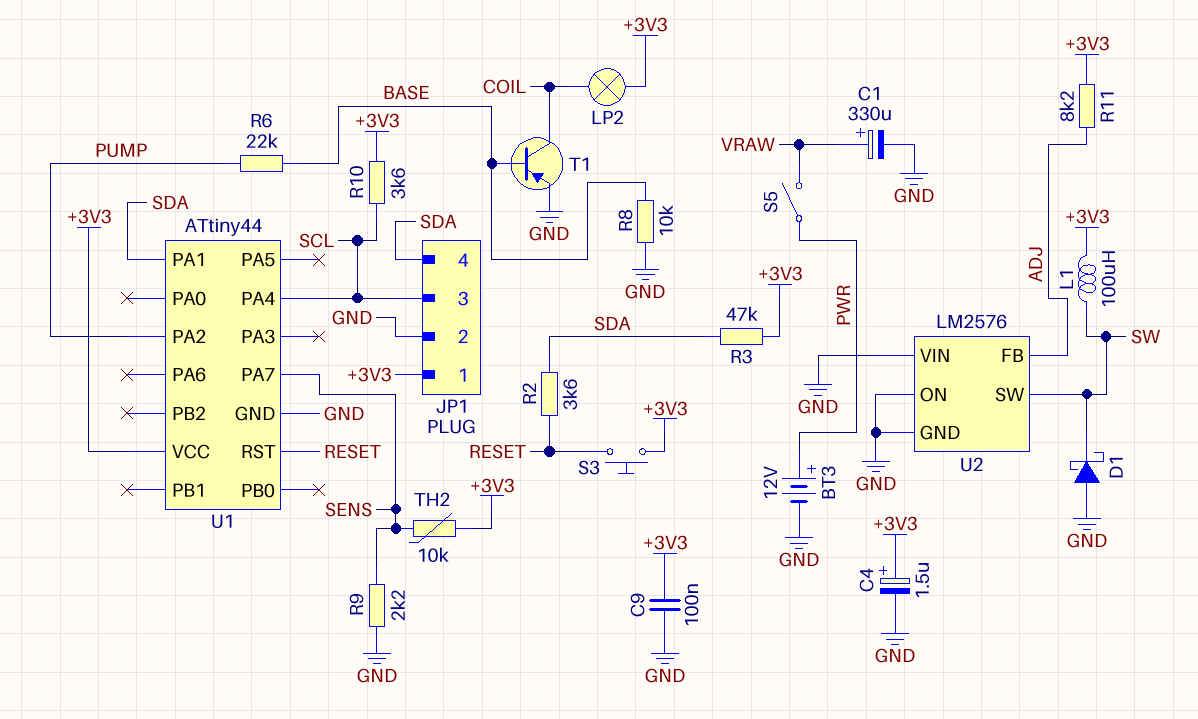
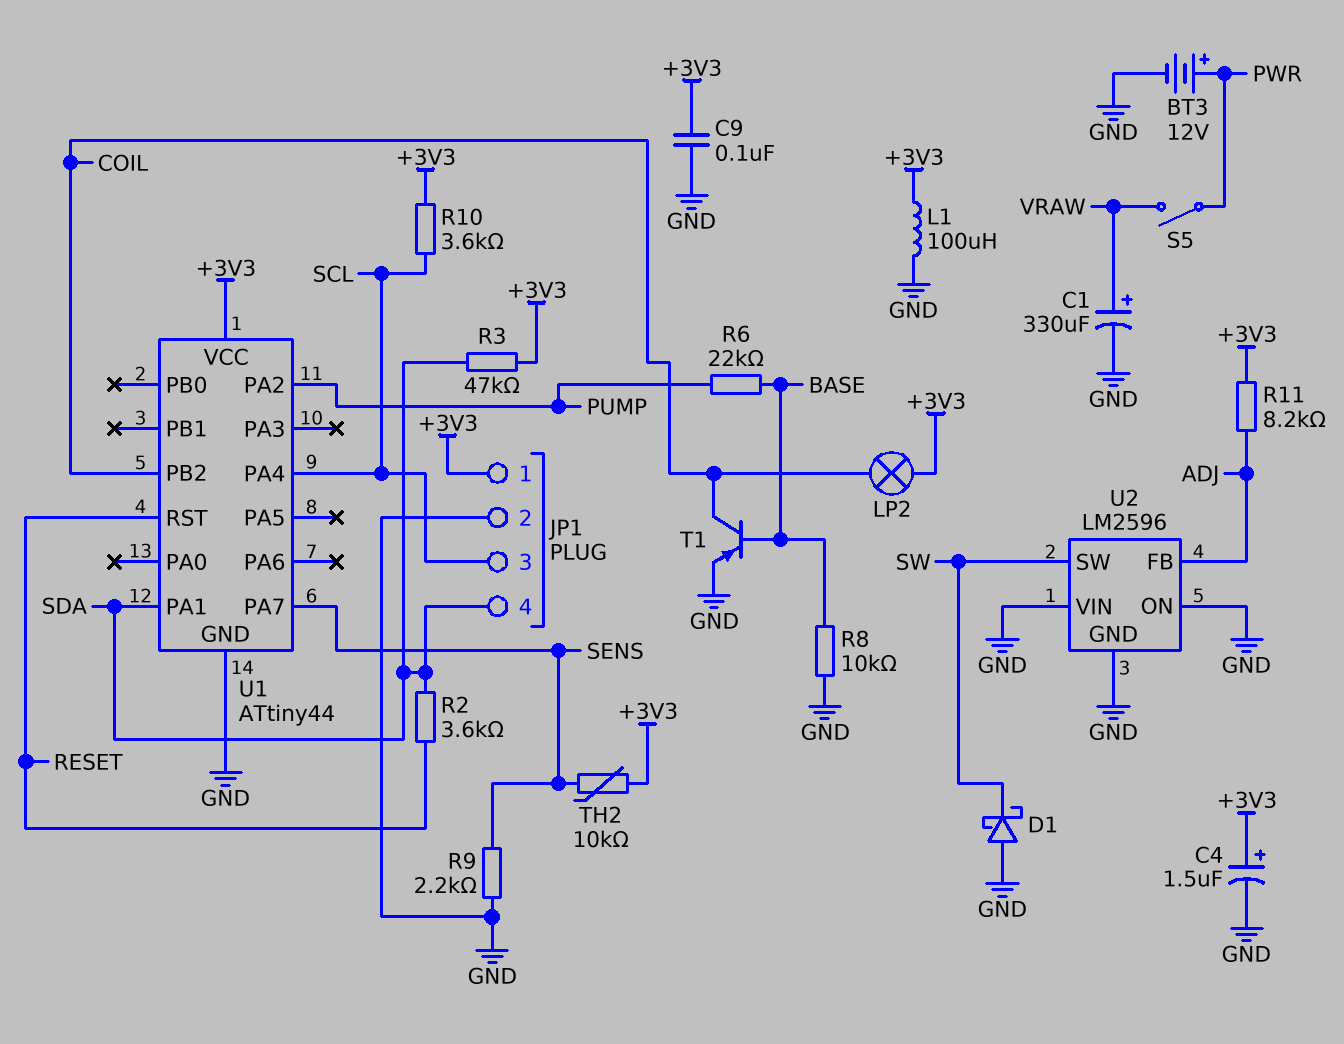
L1: 100uH (+3V3, SW) -> 100uH (+3V3, GND)
S3: button (+3V3, RESET) -> none
U1 pin PB2: none -> COIL
U2: LM2576 -> LM2596

